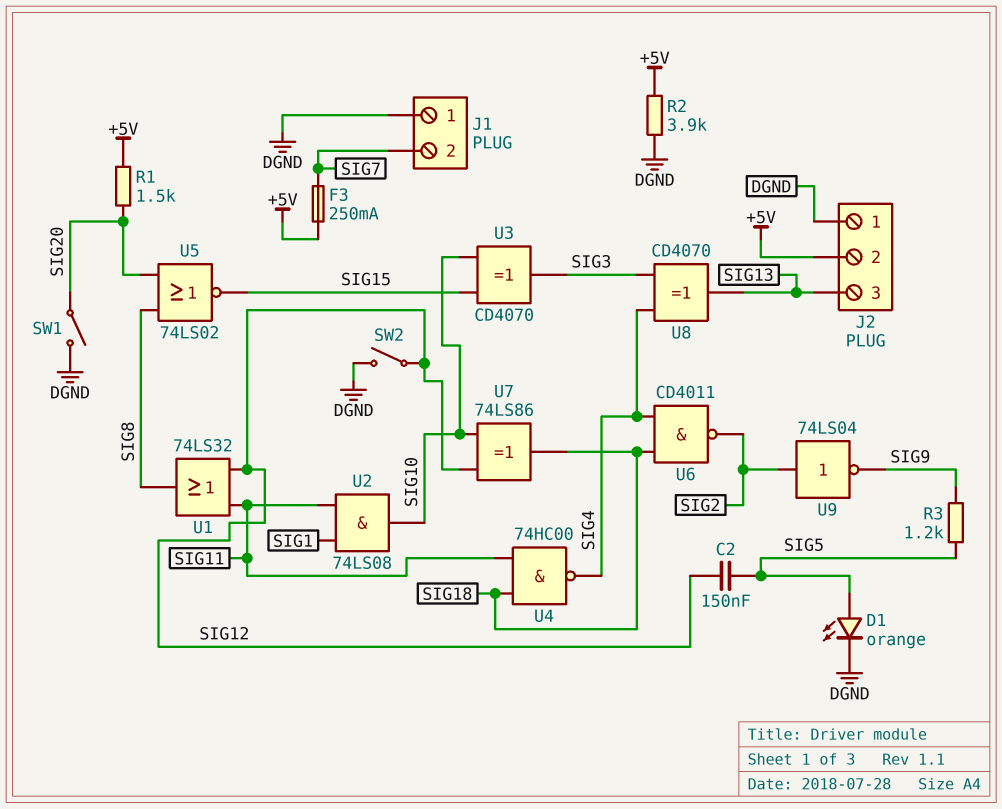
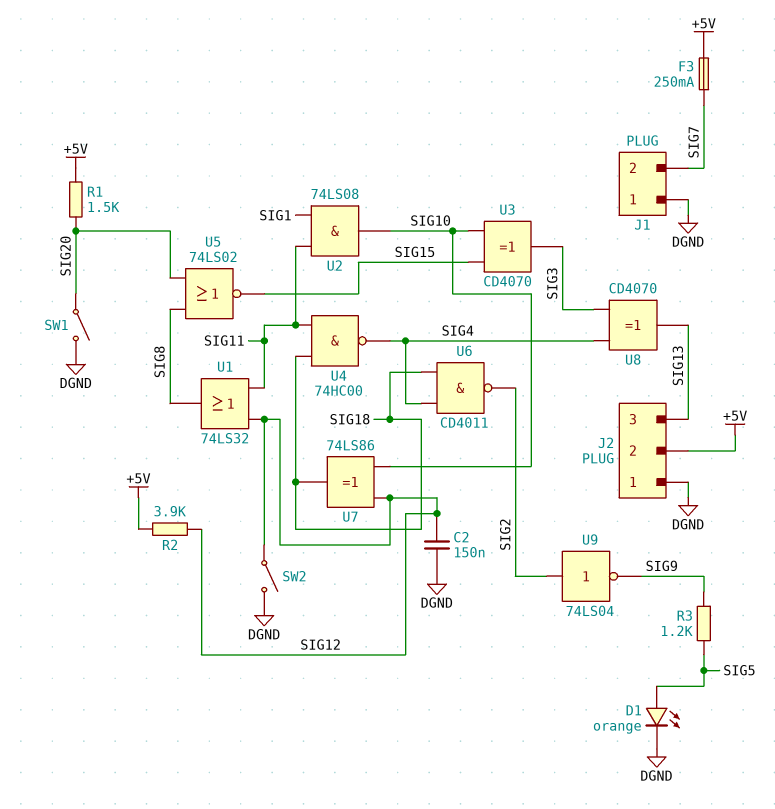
C2: 150nF (SIG5, SIG12) -> 150nF (DGND, SIG12)
R2: 3.9k (+5V, DGND) -> 3.9k (+5V, SIG12)

